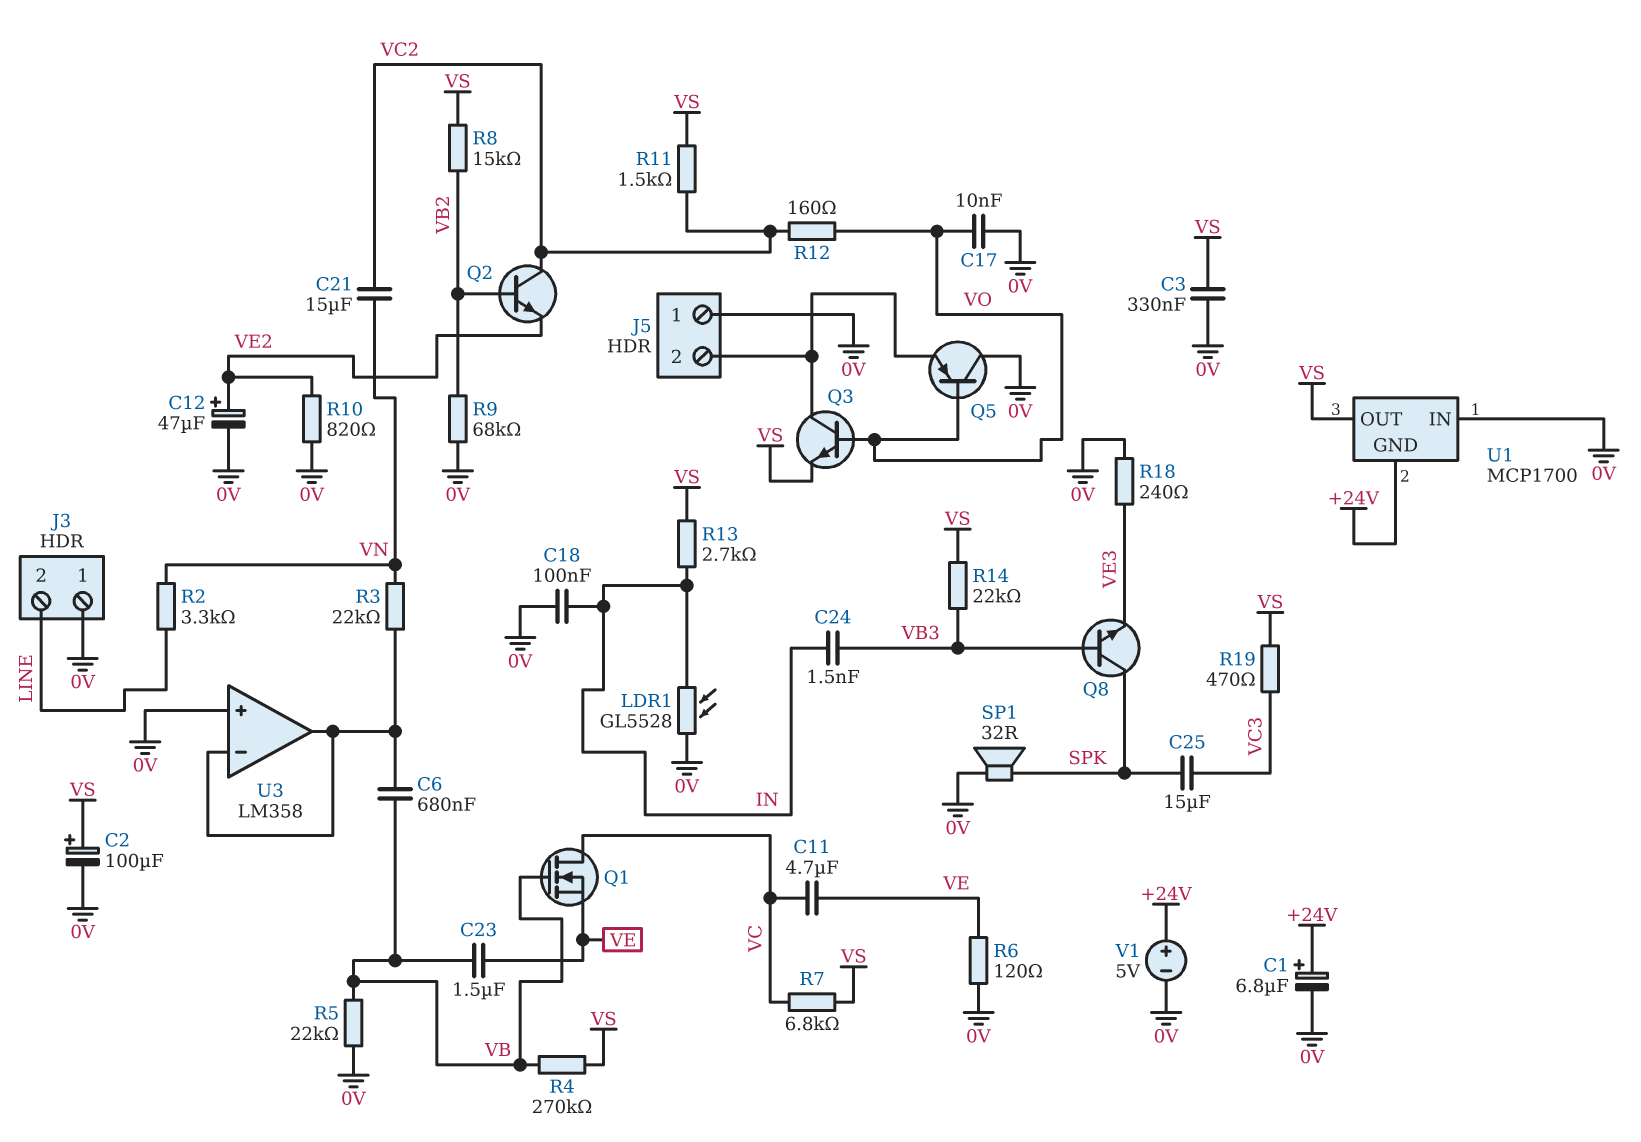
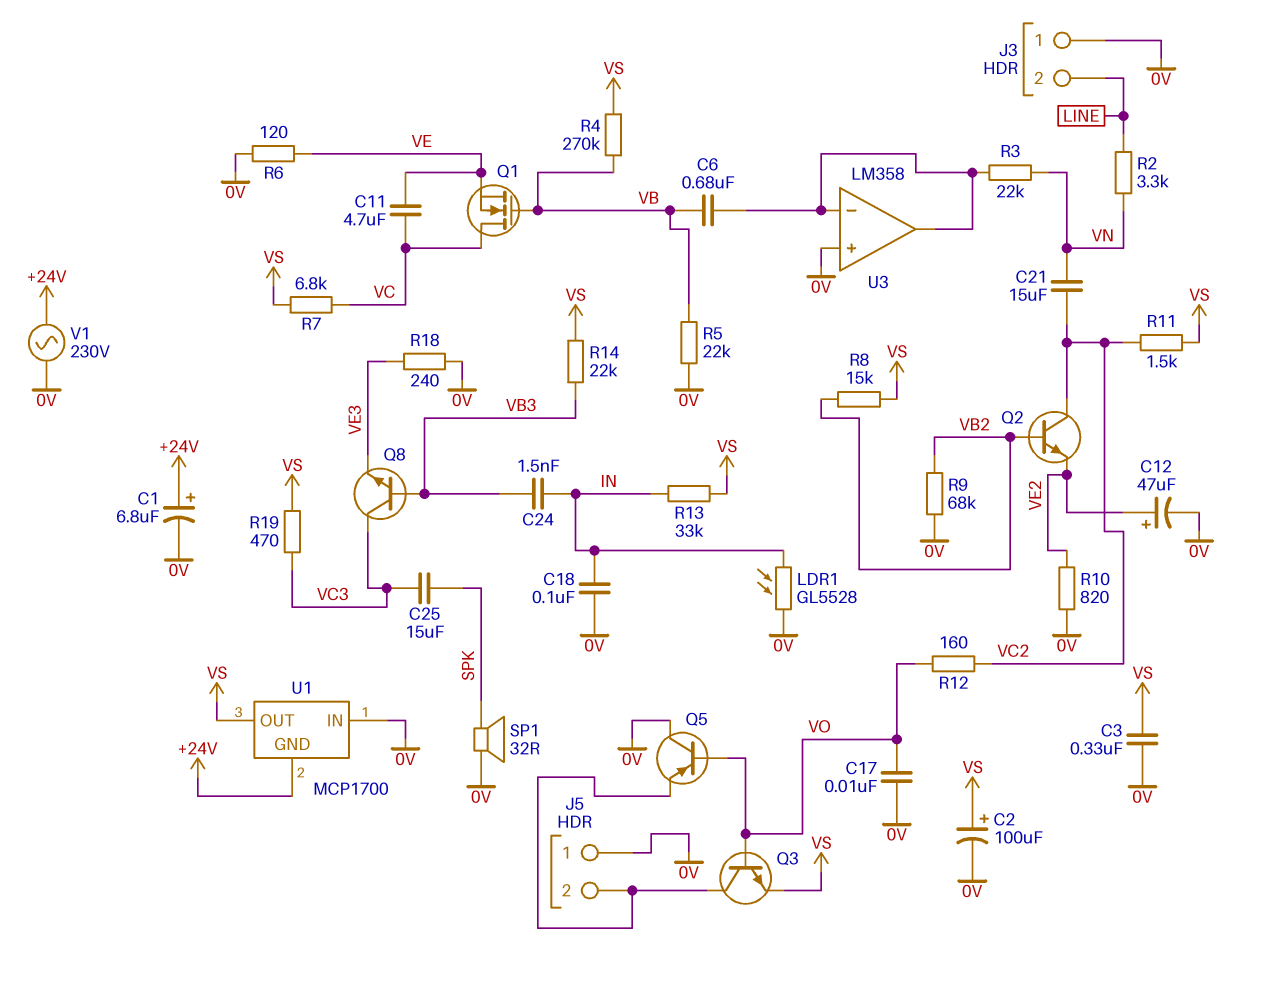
C23: 1.5uF (VB, VE) -> none
Q8: NPN (B VB3, C SPK, E VE3) -> NPN (B VB3, C VC3, E VE3)
R13: 2.7k (IN, VS) -> 33k (IN, VS)
V1: 5V (plus +24V, minus 0V) -> AC 230V (+24V, 0V)

